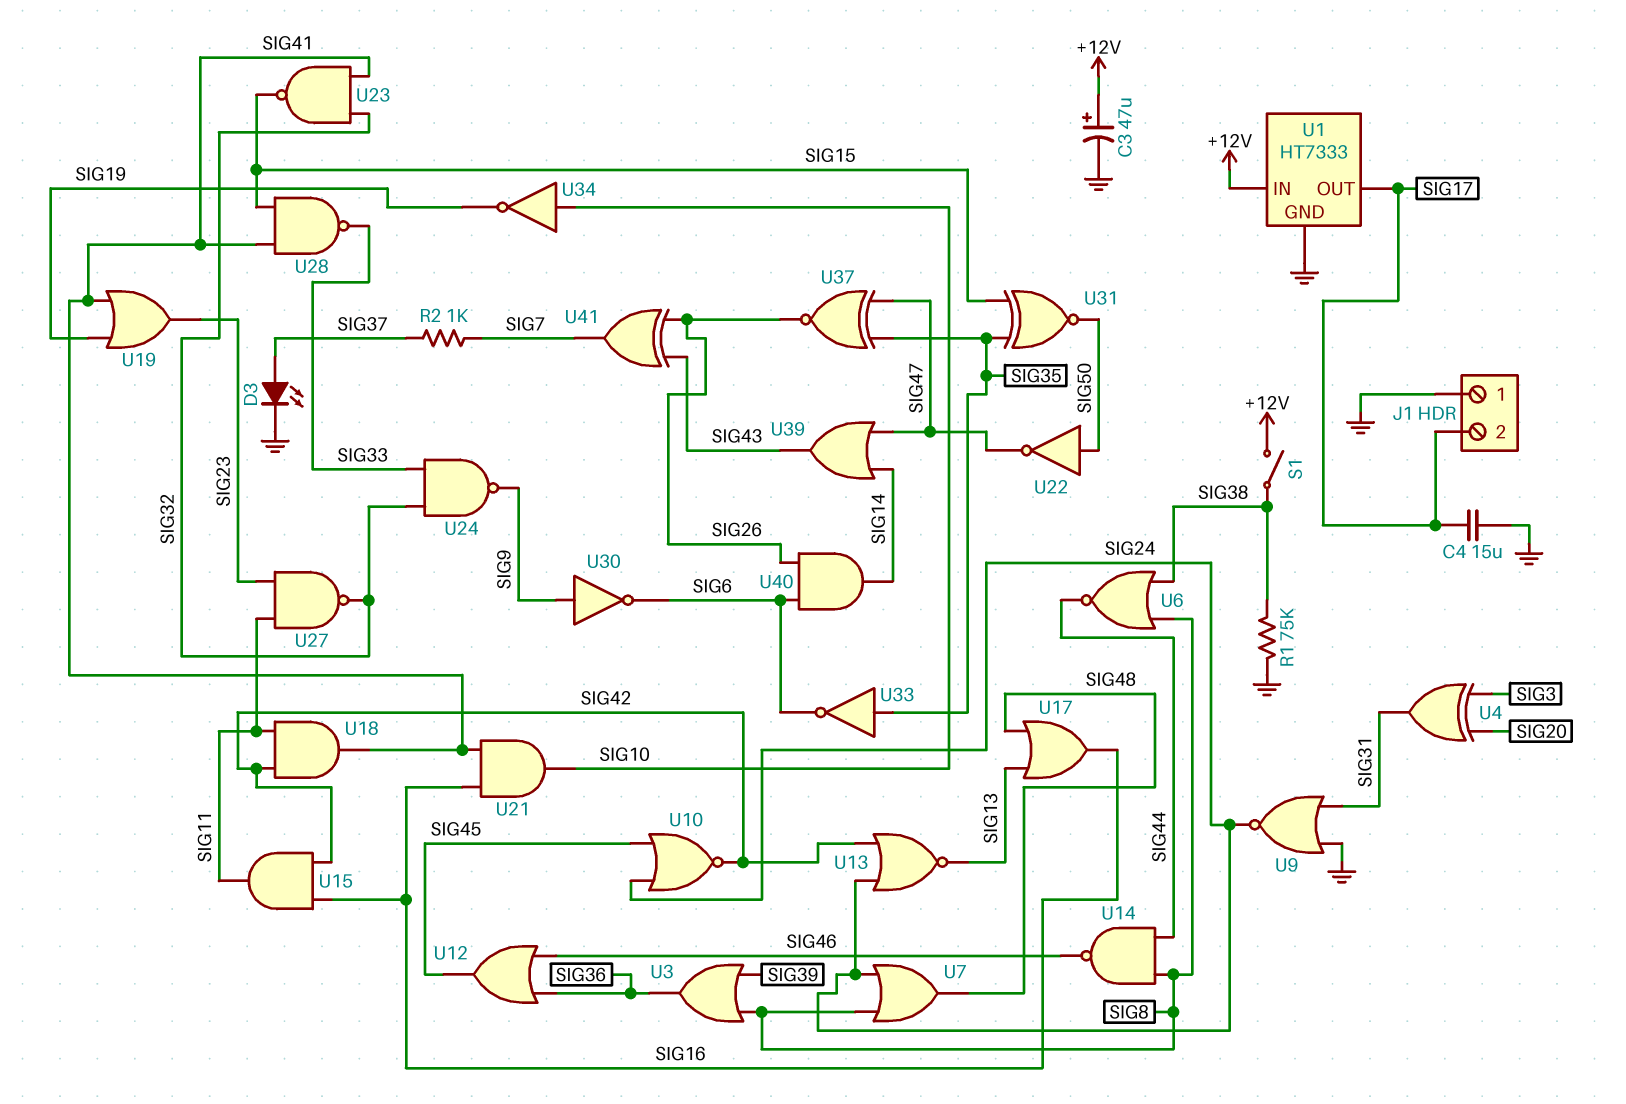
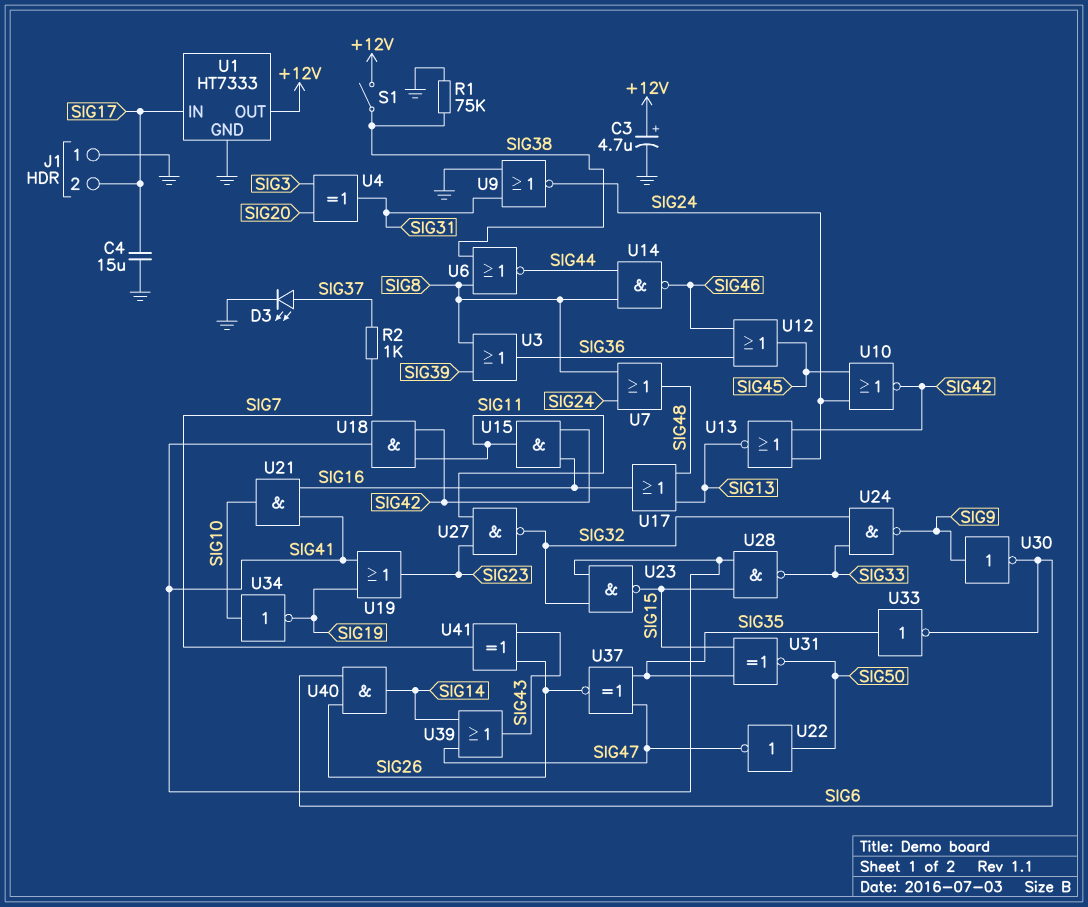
C3: 47uF (plus +12V, minus GND) -> 4.7uF (plus +12V, minus GND)
U1 pin IN: +12V -> SIG17
U1 pin OUT: SIG17 -> +12V

